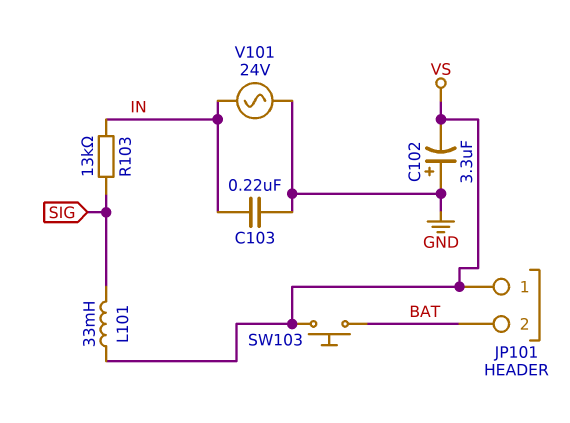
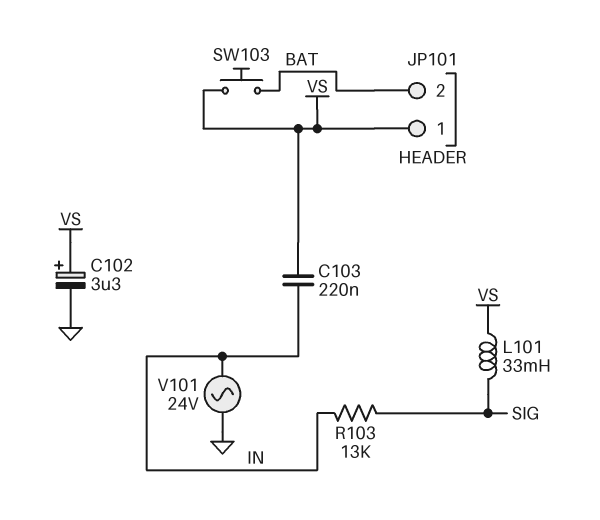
C102: 3.3uF (plus GND, minus VS) -> 3.3uF (plus VS, minus GND)
C103: 220nF (GND, IN) -> 220nF (IN, VS)

